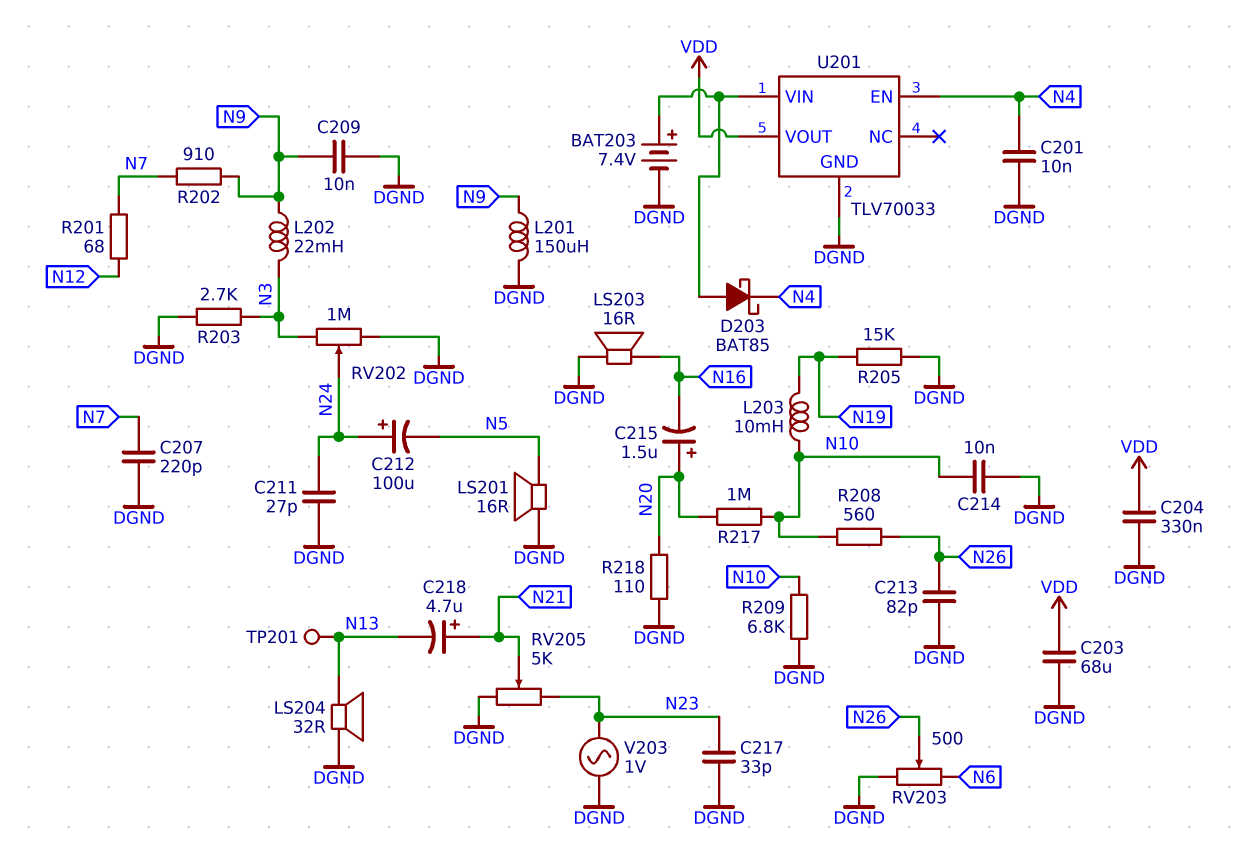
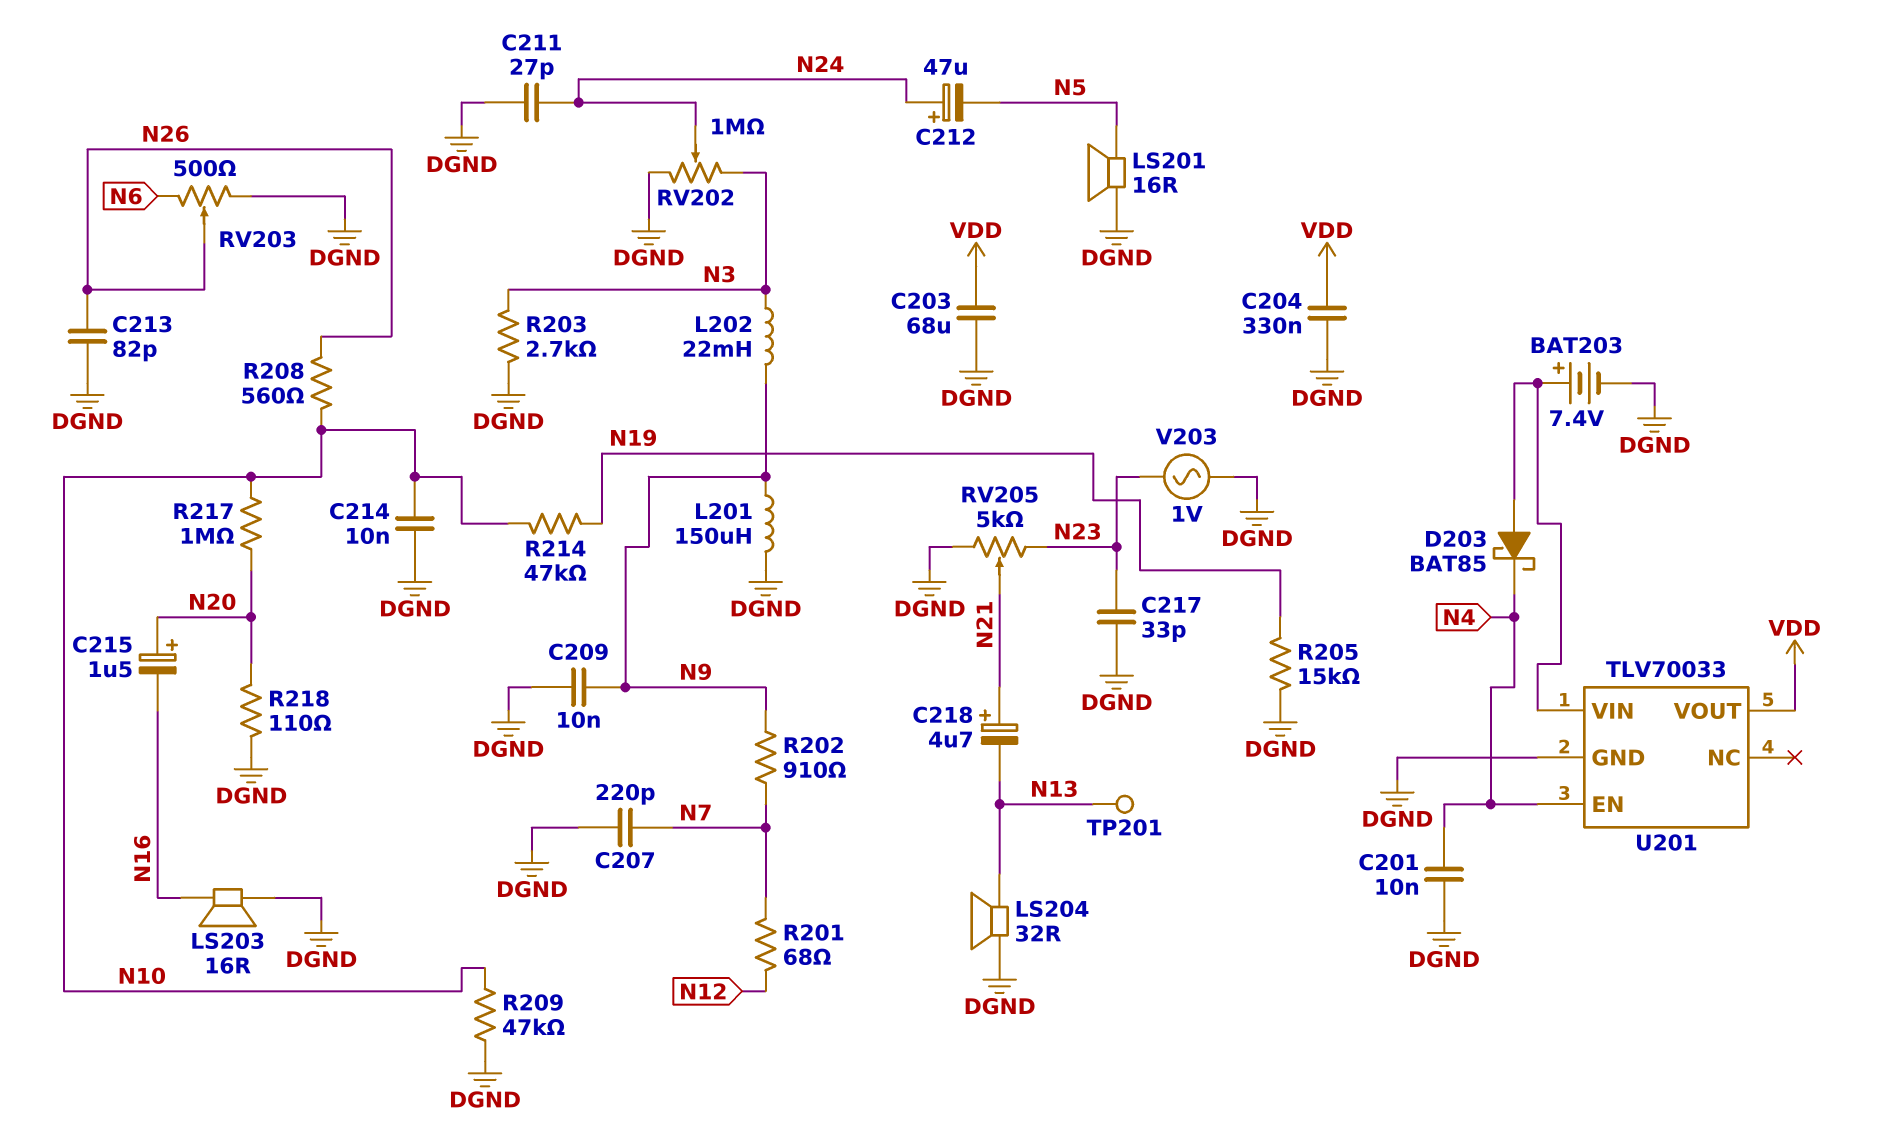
C212: 100uF (plus N24, minus N5) -> 47uF (plus N24, minus N5)
L203: 10mH (N10, N19) -> none
R209: 6.8k (DGND, N10) -> 47k (DGND, N10)
R214: none -> 47k (N10, N19)

